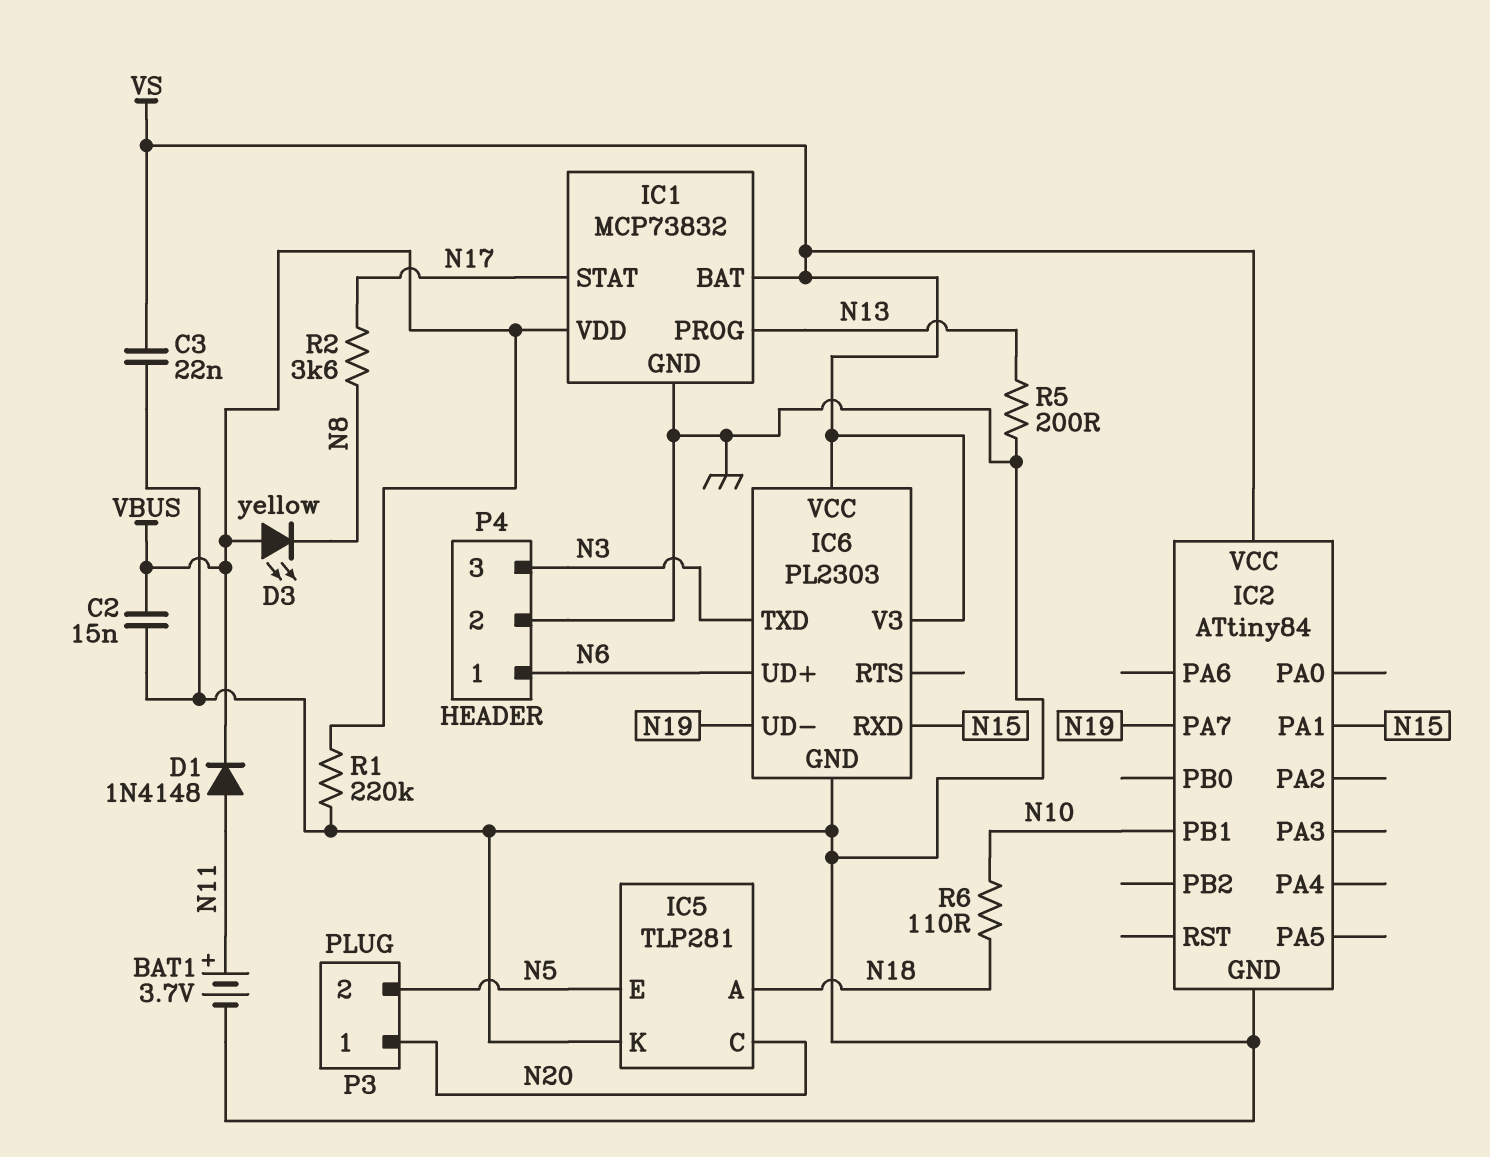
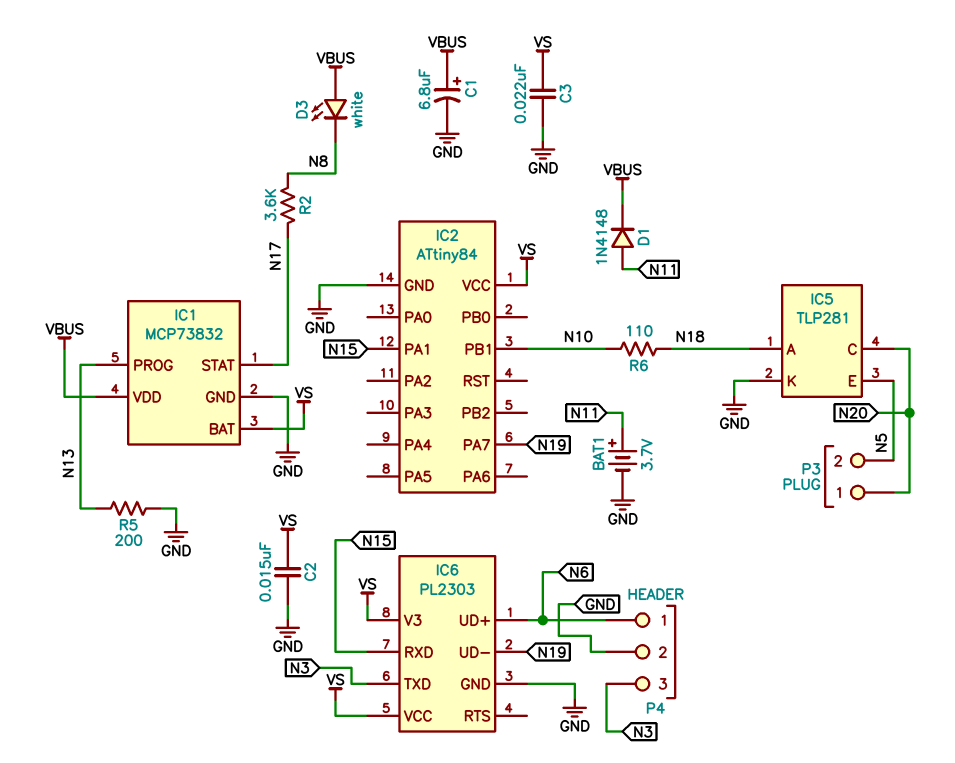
C1: none -> 6.8uF (plus VBUS, minus GND)
C2: 15nF (GND, VBUS) -> 15nF (GND, VS)
D3: LED yellow (A VBUS, K N8) -> LED white (A VBUS, K N8)
R1: 220k (GND, VBUS) -> none

